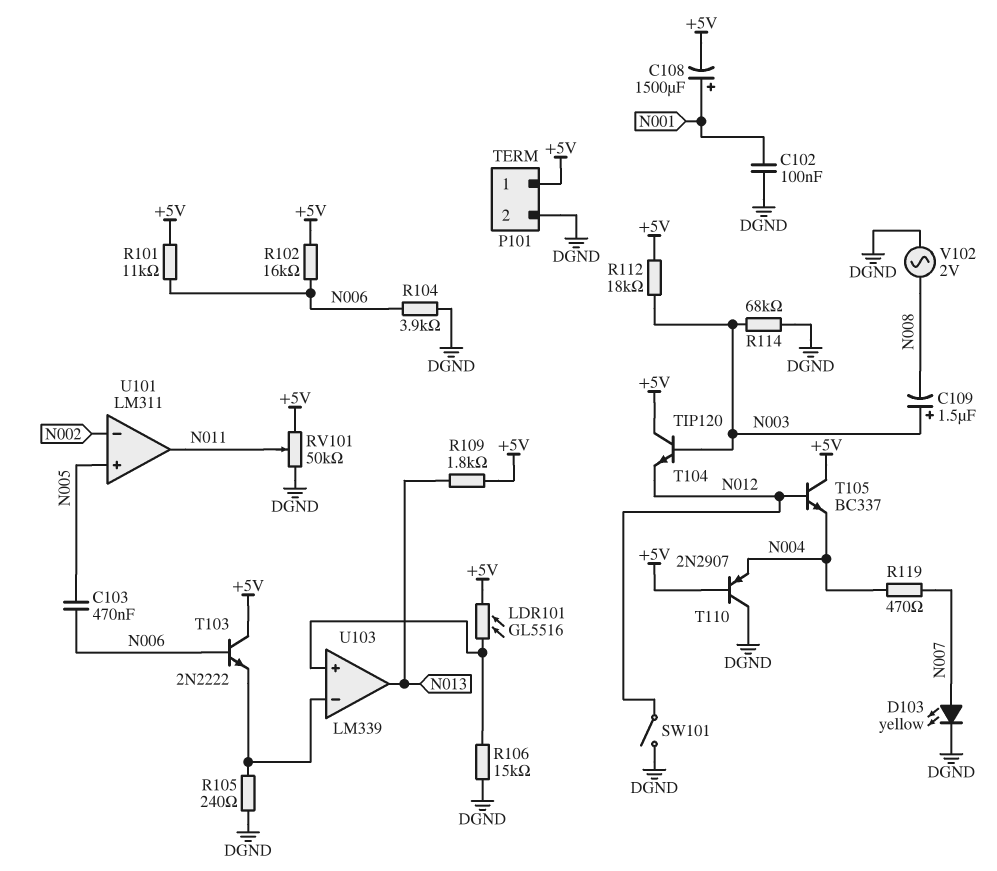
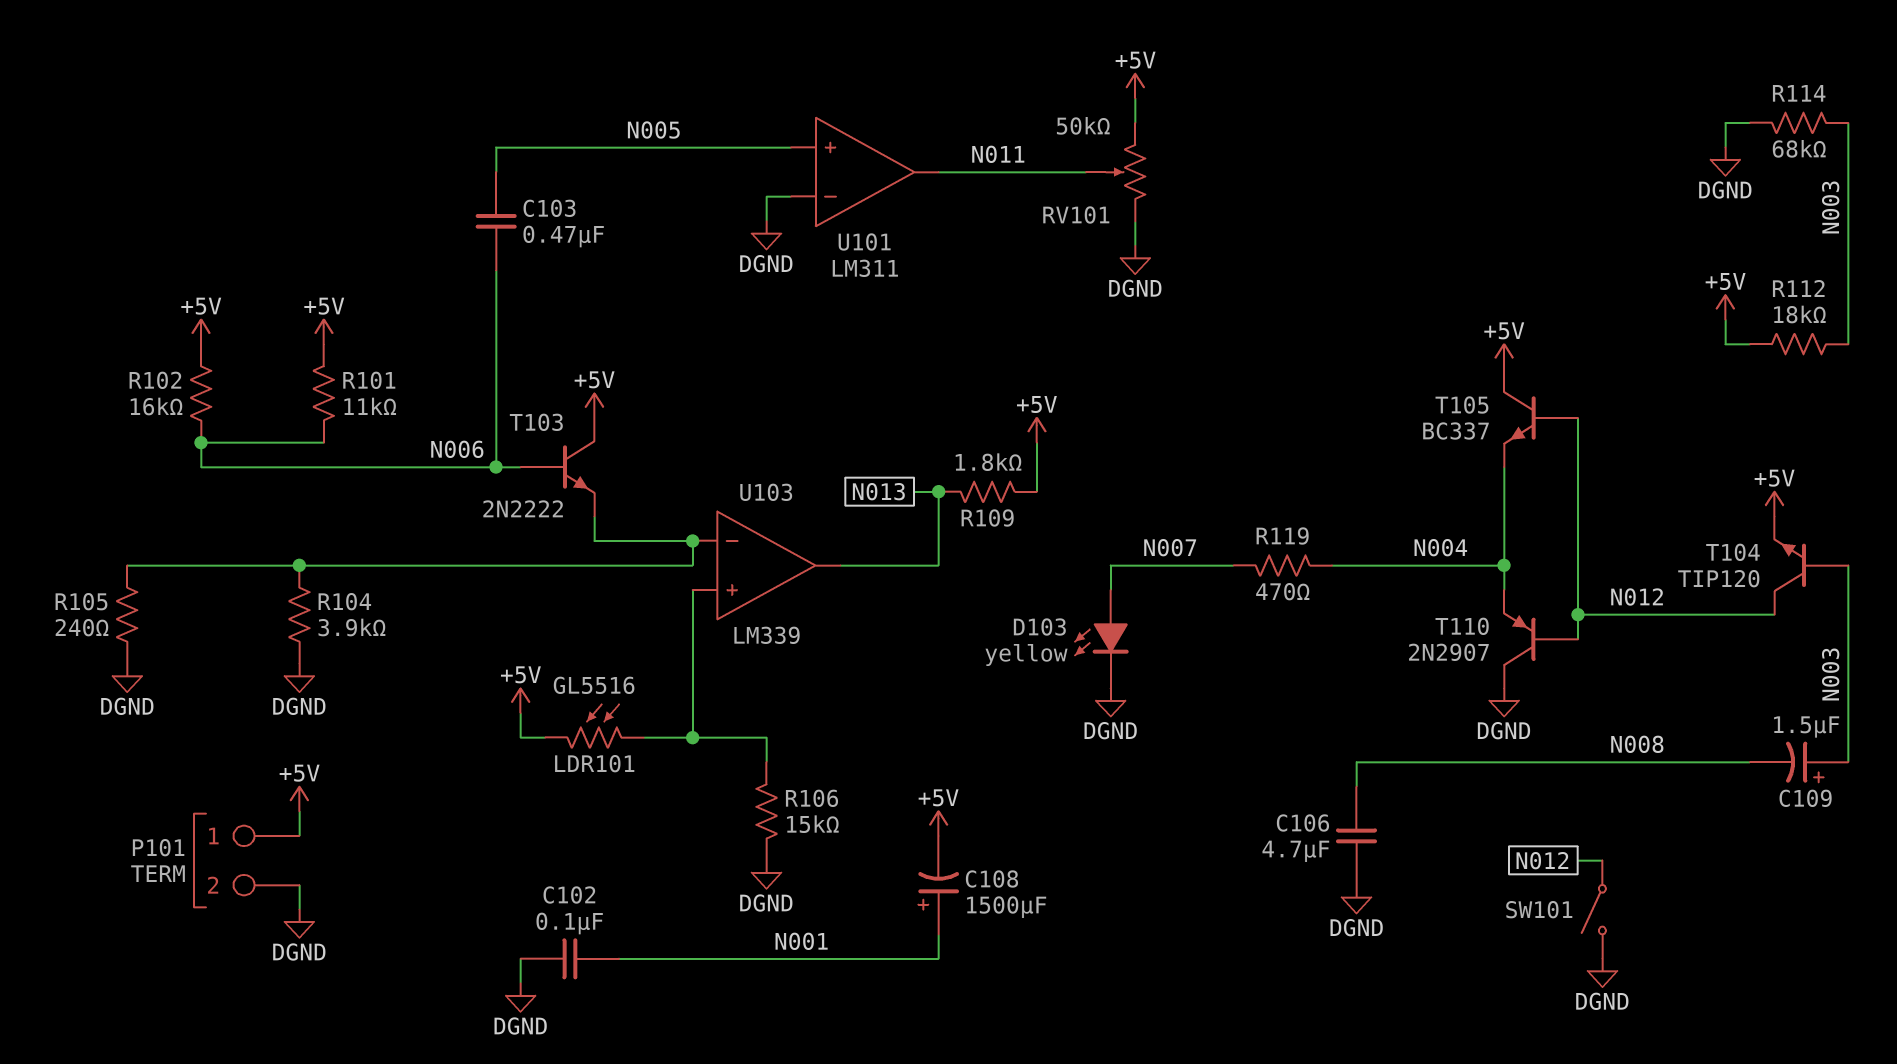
C106: none -> 4.7uF (DGND, N008)
R104: 3.9k (DGND, N006) -> 3.9k (DGND, U103/in-)
T104: NPN TIP120 (B N003, C +5V, E N012) -> NPN TIP120 (B N003, C N012, E +5V)
T110: PNP 2N2907 (B +5V, C DGND, E N004) -> PNP 2N2907 (B N012, C DGND, E N004)
U101 pin in-: N002 -> DGND
V102: AC 2V (DGND, N008) -> none

